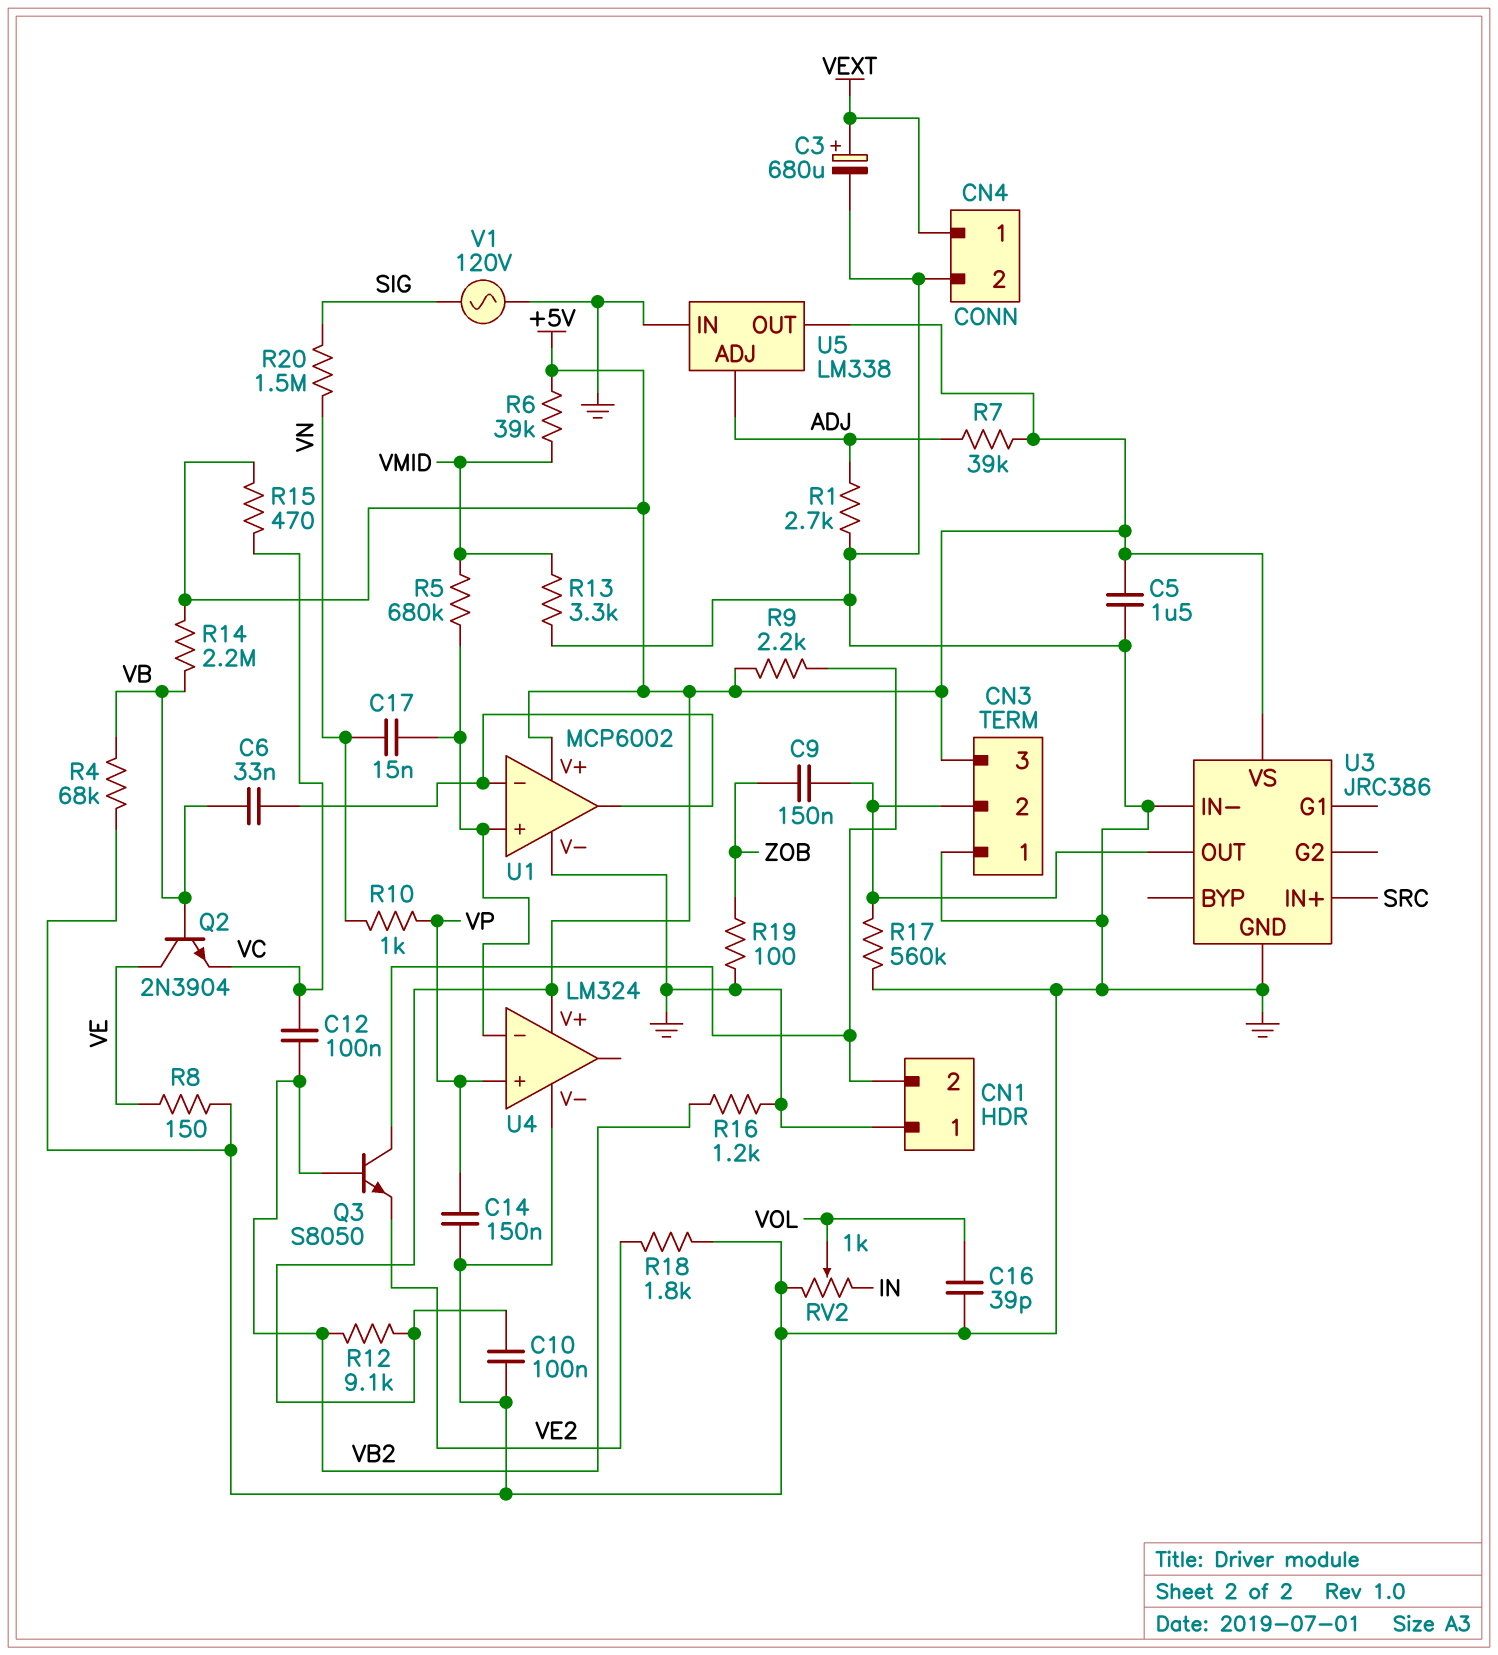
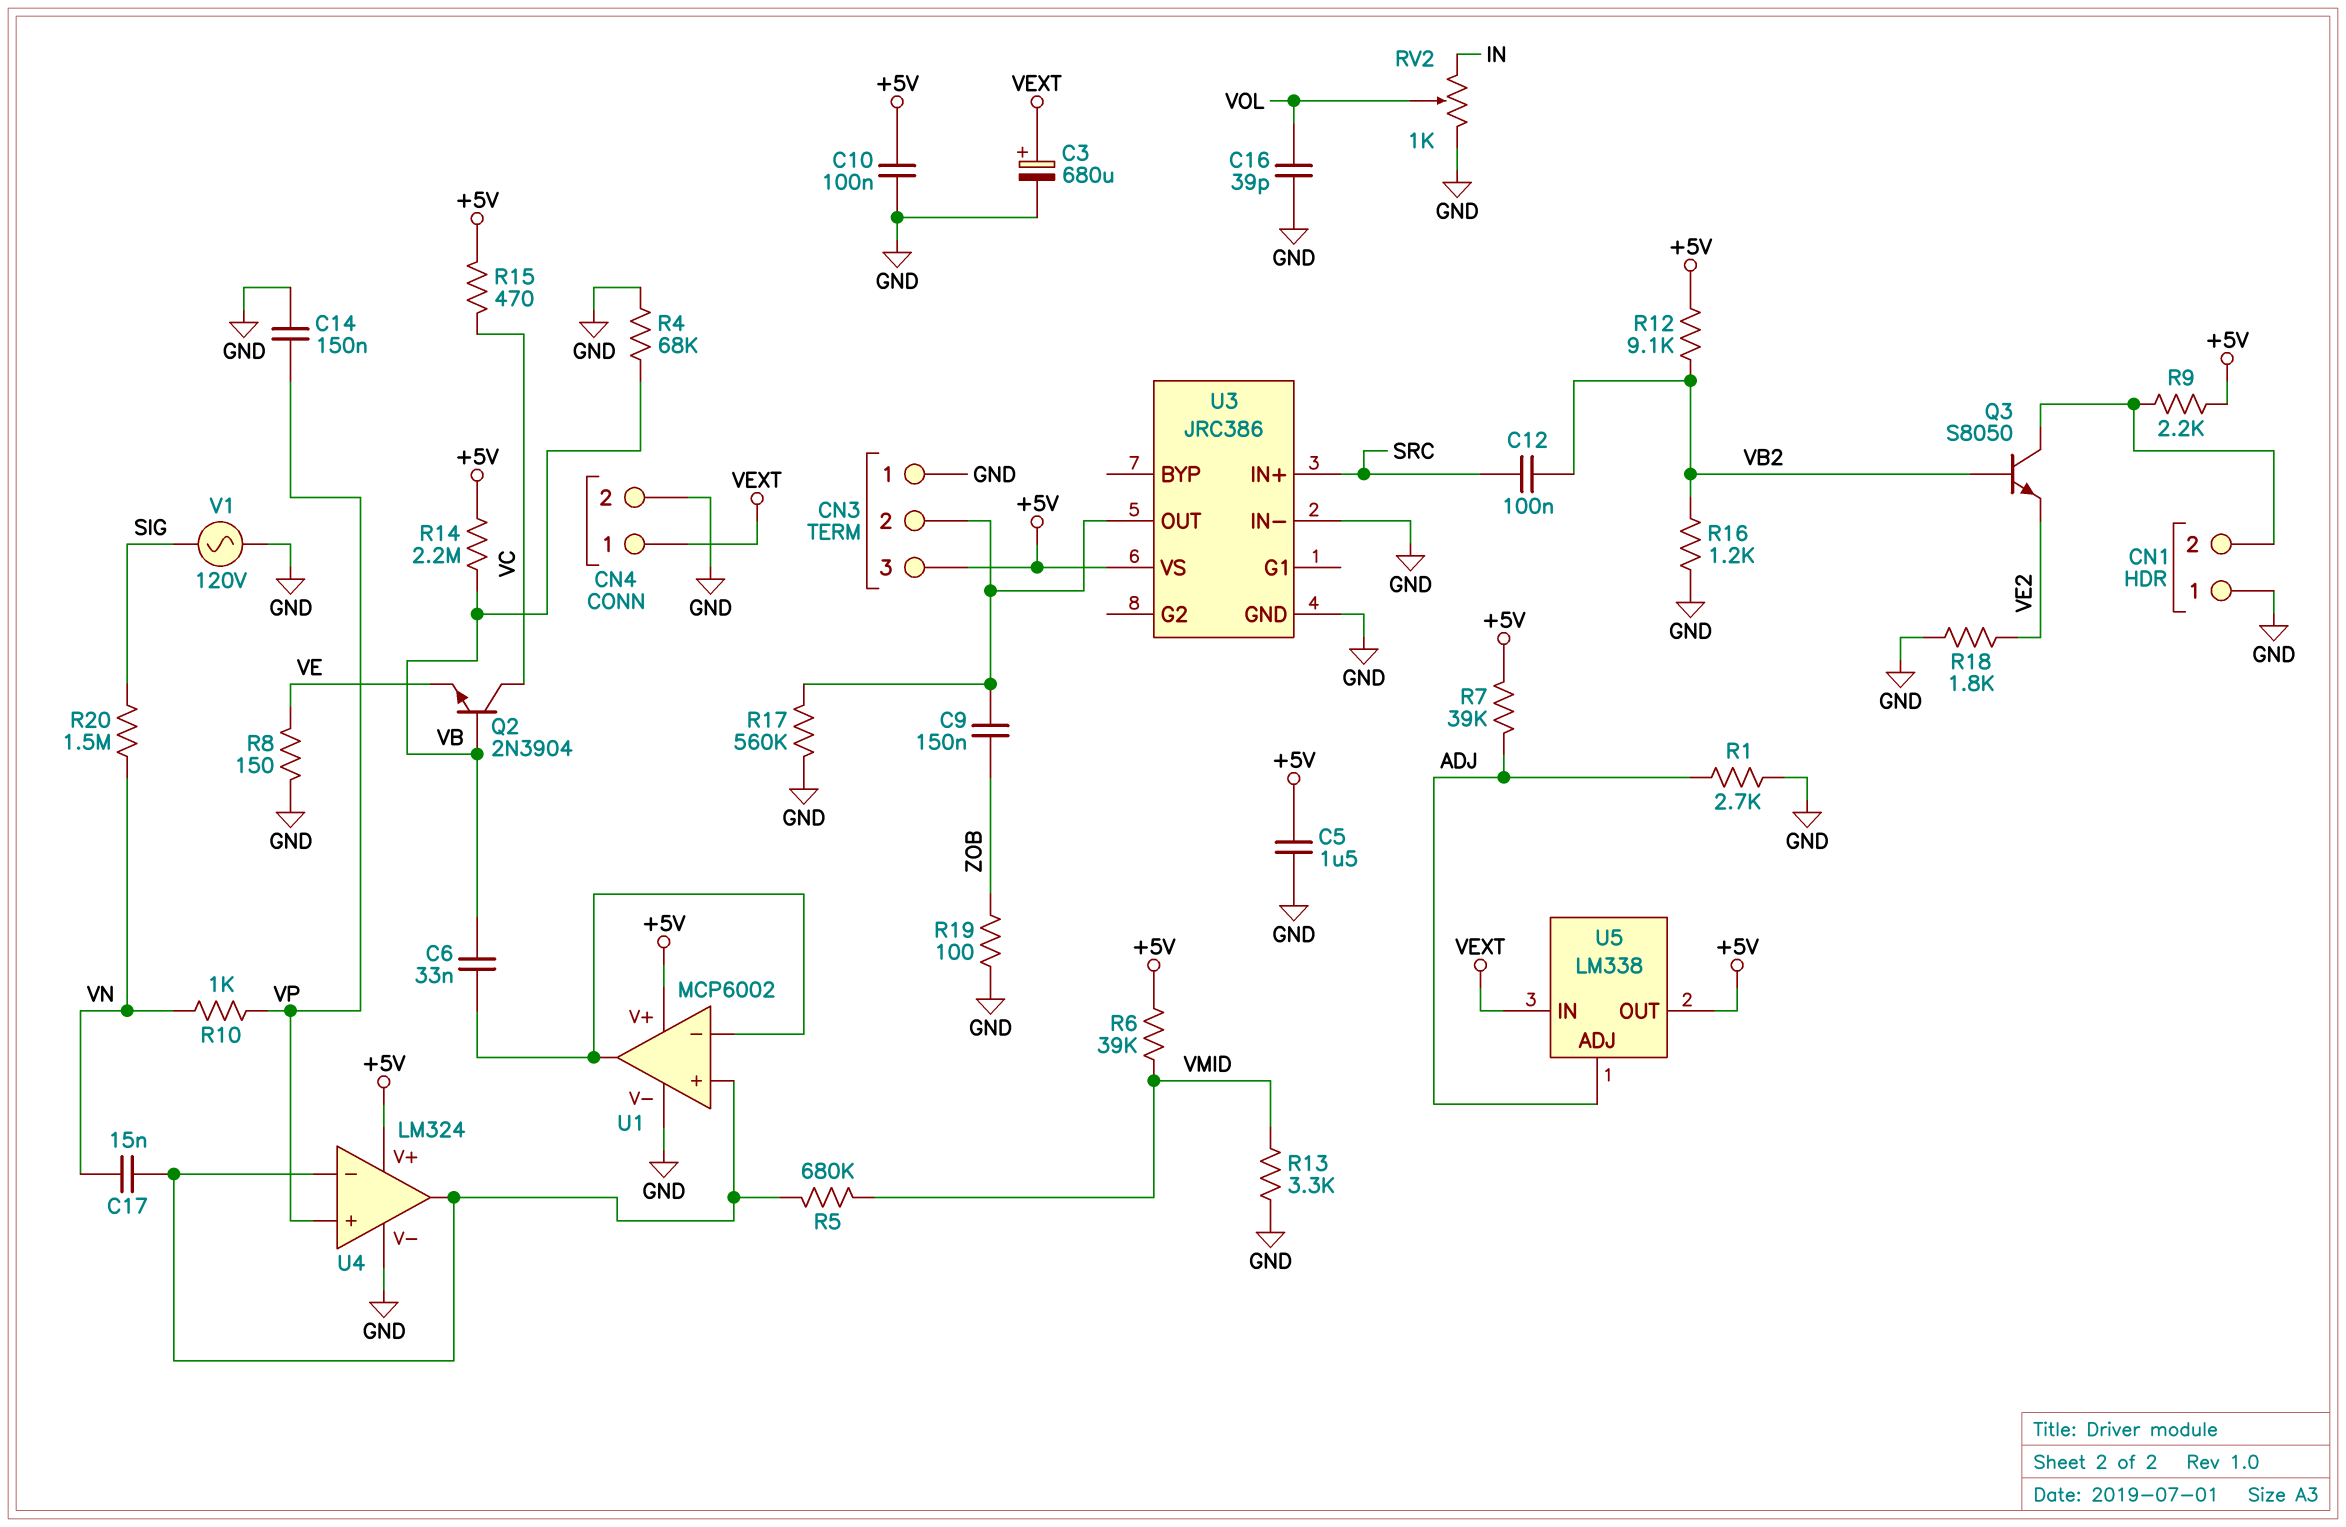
C12: 100nF (VB2, VC) -> 100nF (SRC, VB2)
Q2: NPN 2N3904 (B VB, C VE, E VC) -> NPN 2N3904 (B VB, C VC, E VE)
U4 pin out: none -> U1/in+
U5 pin IN: GND -> VEXT

